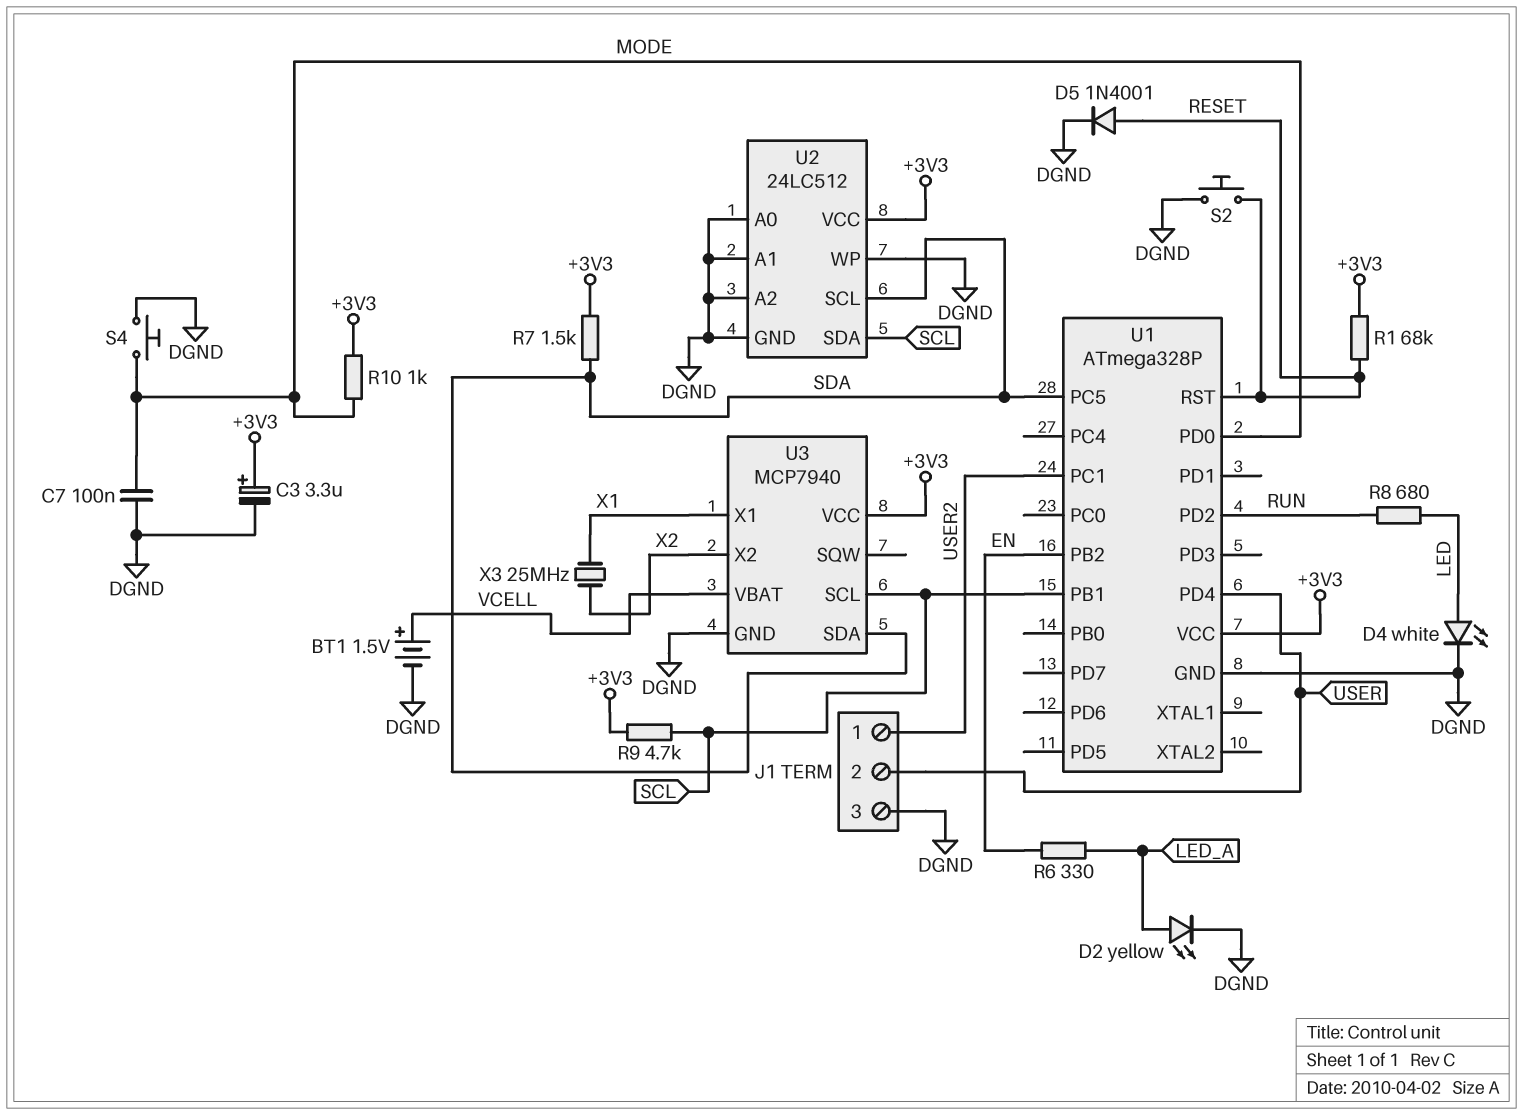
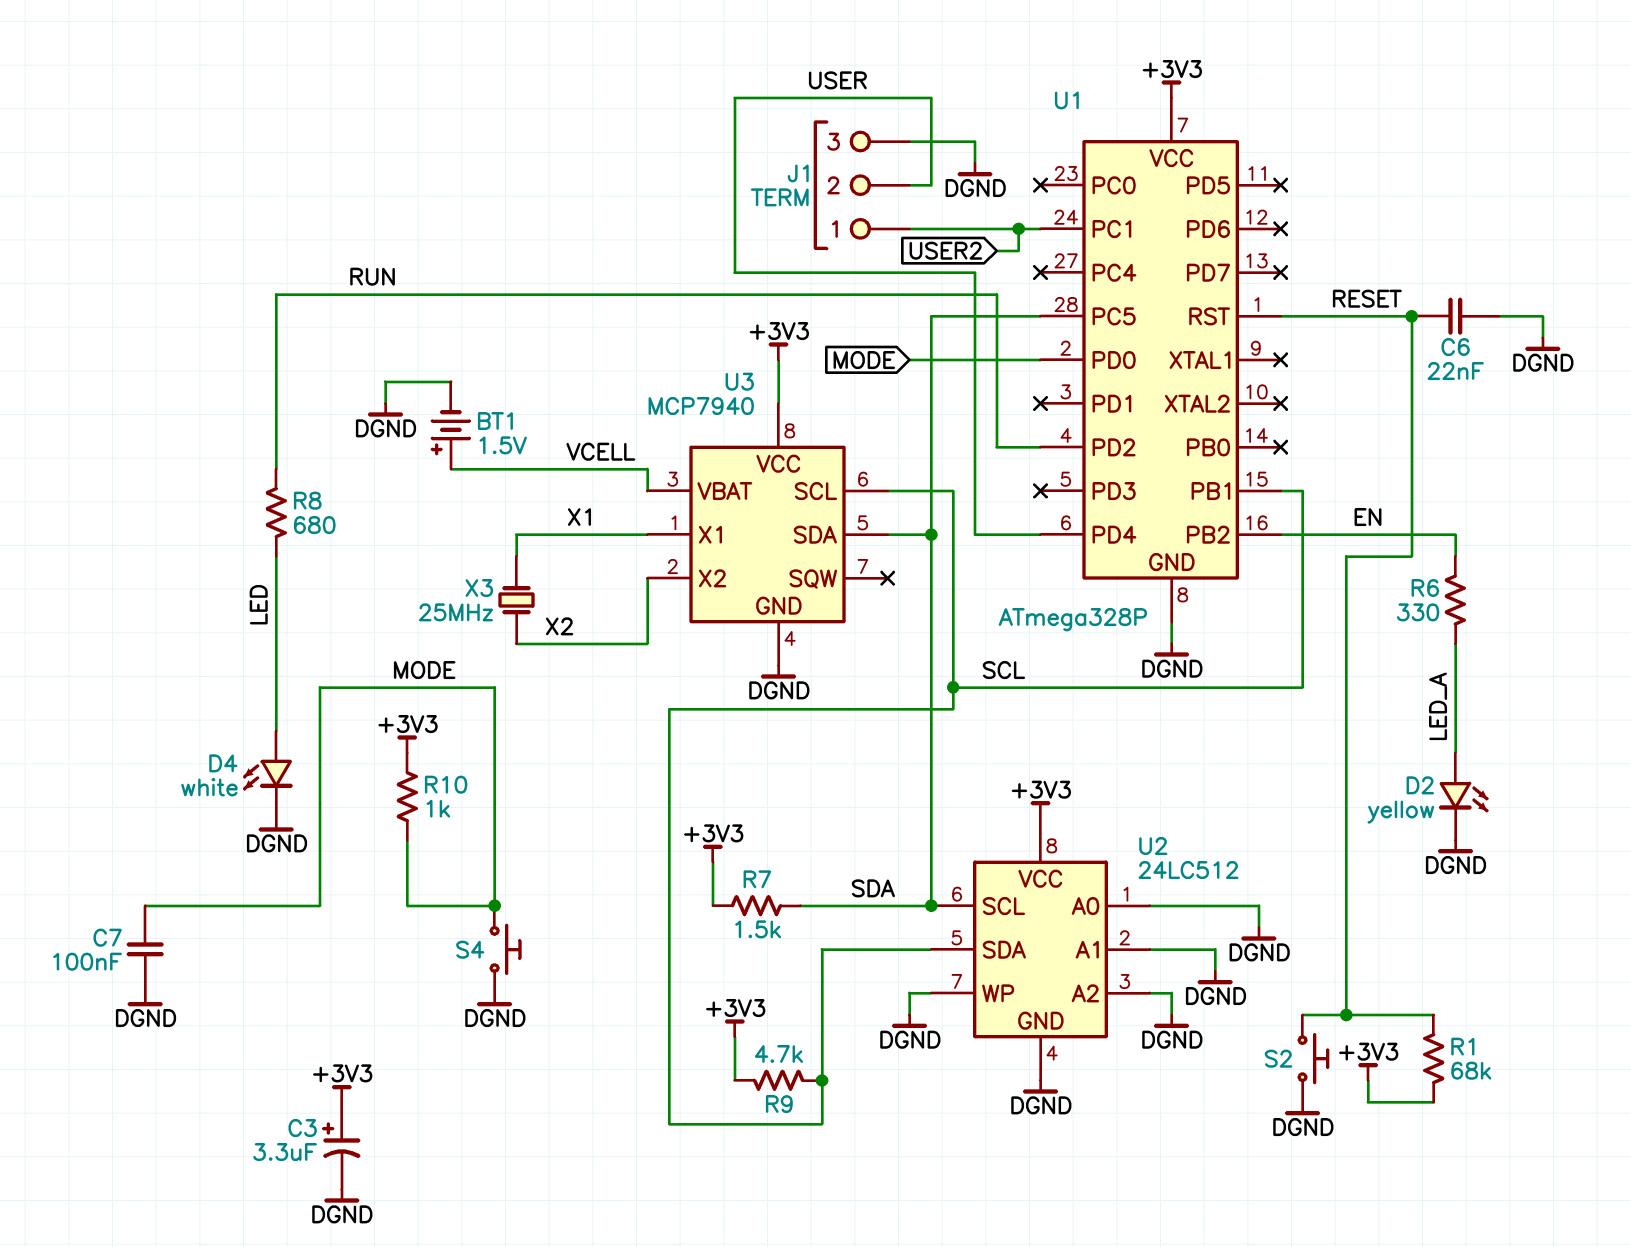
C6: none -> 22nF (DGND, RESET)
D5: diode 1N4001 (A RESET, K DGND) -> none

